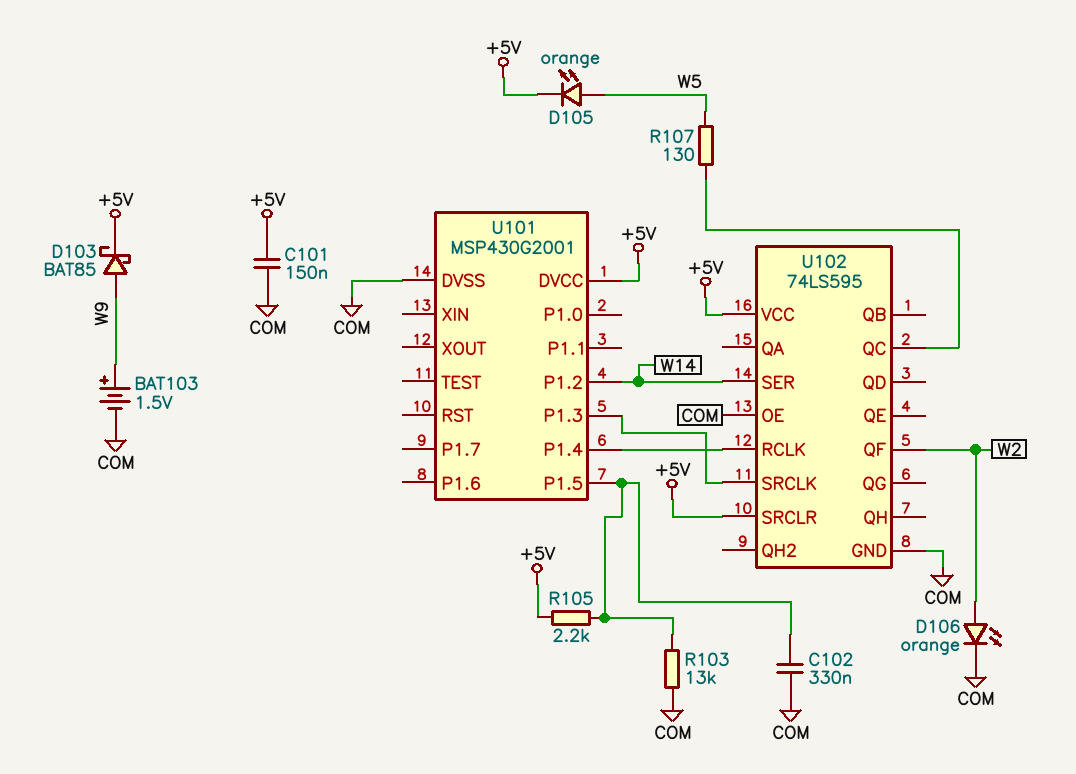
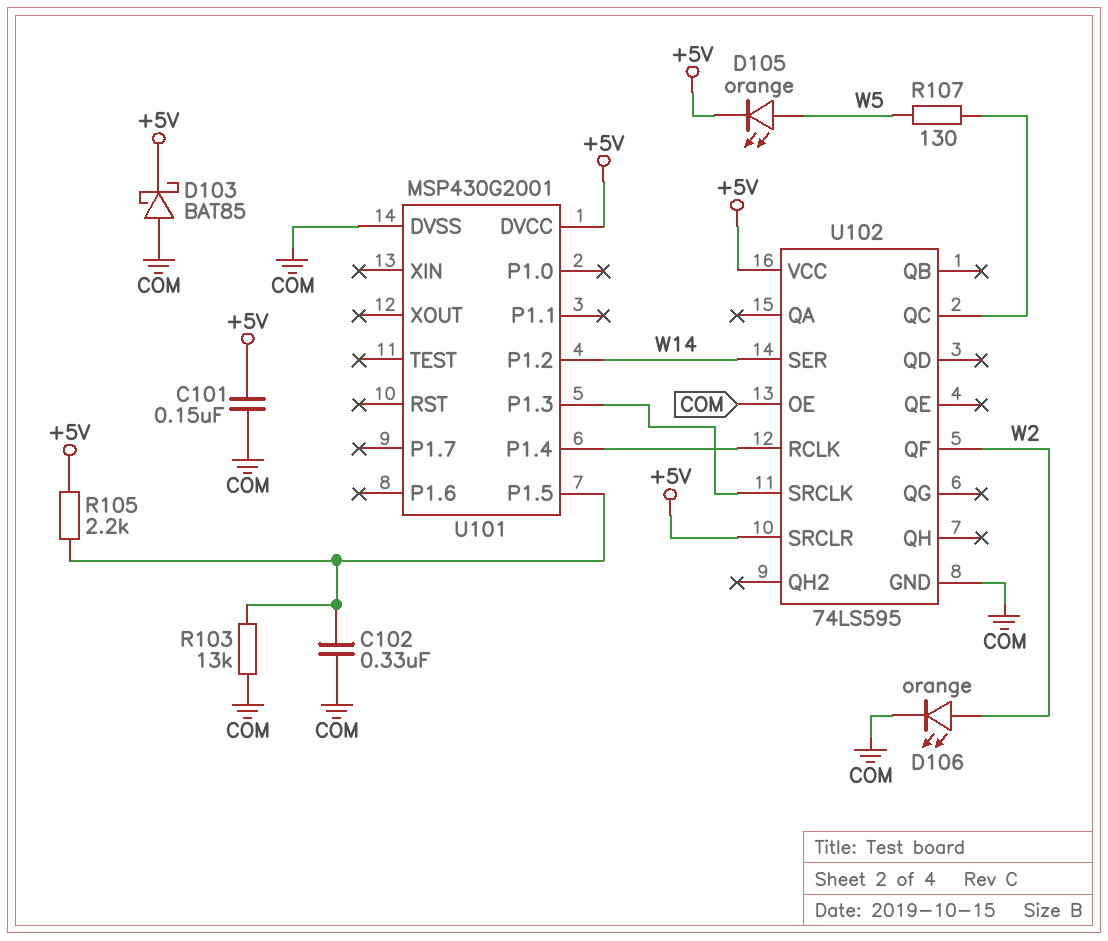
BAT103: 1.5V (plus W9, minus COM) -> none
D103: schottky BAT85 (A W9, K +5V) -> schottky BAT85 (A COM, K +5V)

